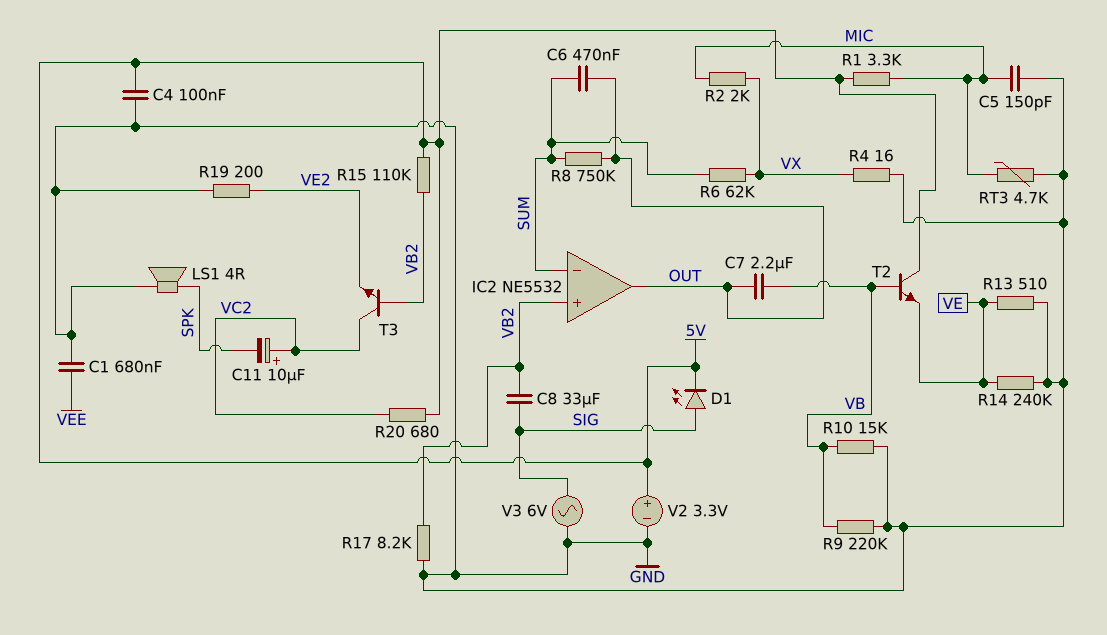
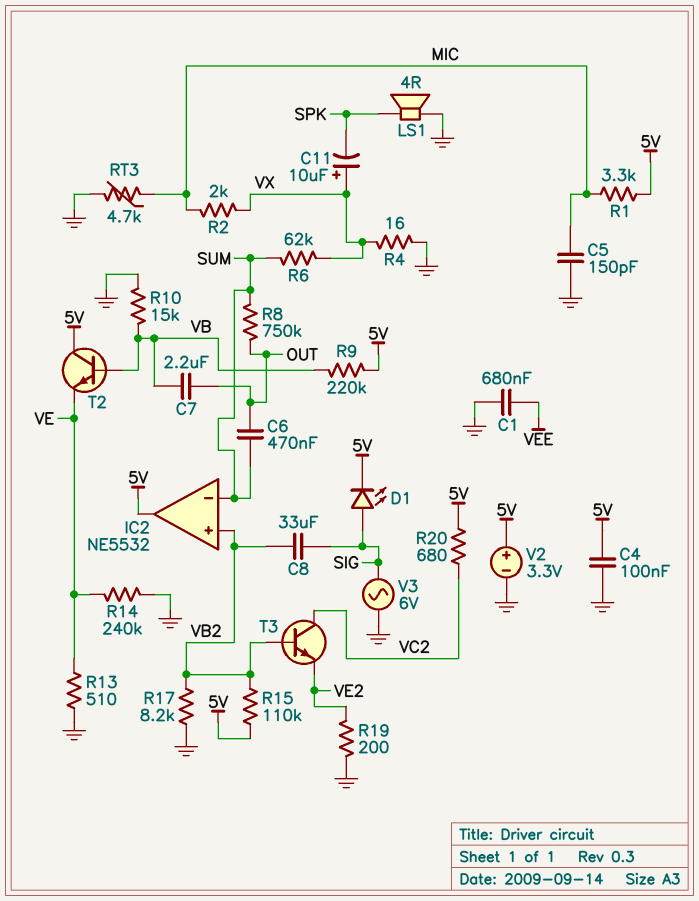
C11: 10uF (plus VC2, minus SPK) -> 10uF (plus VX, minus SPK)
IC2 pin out: OUT -> 5V
R9: 220k (GND, VB) -> 220k (5V, VB)

